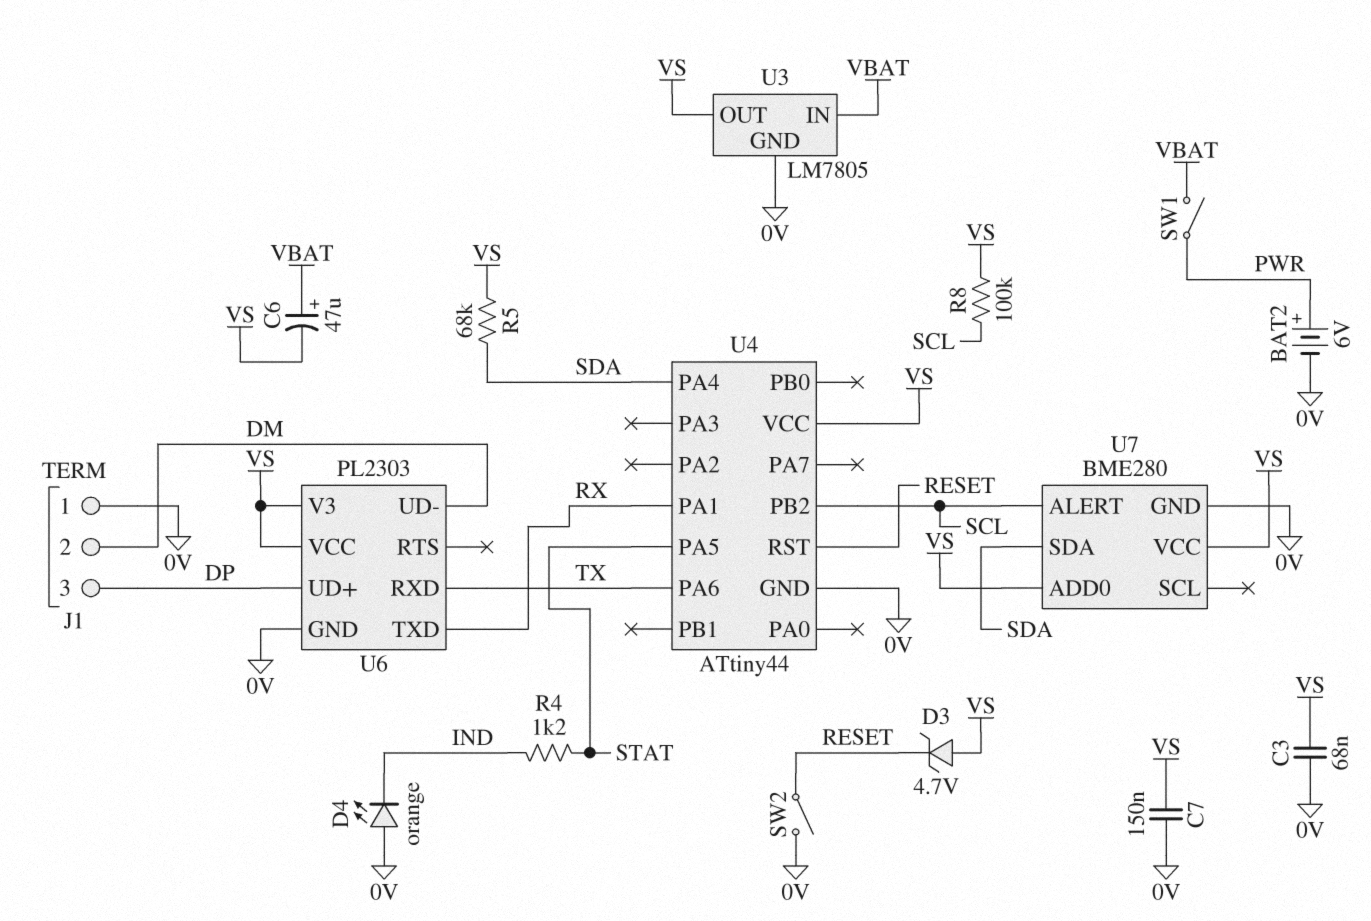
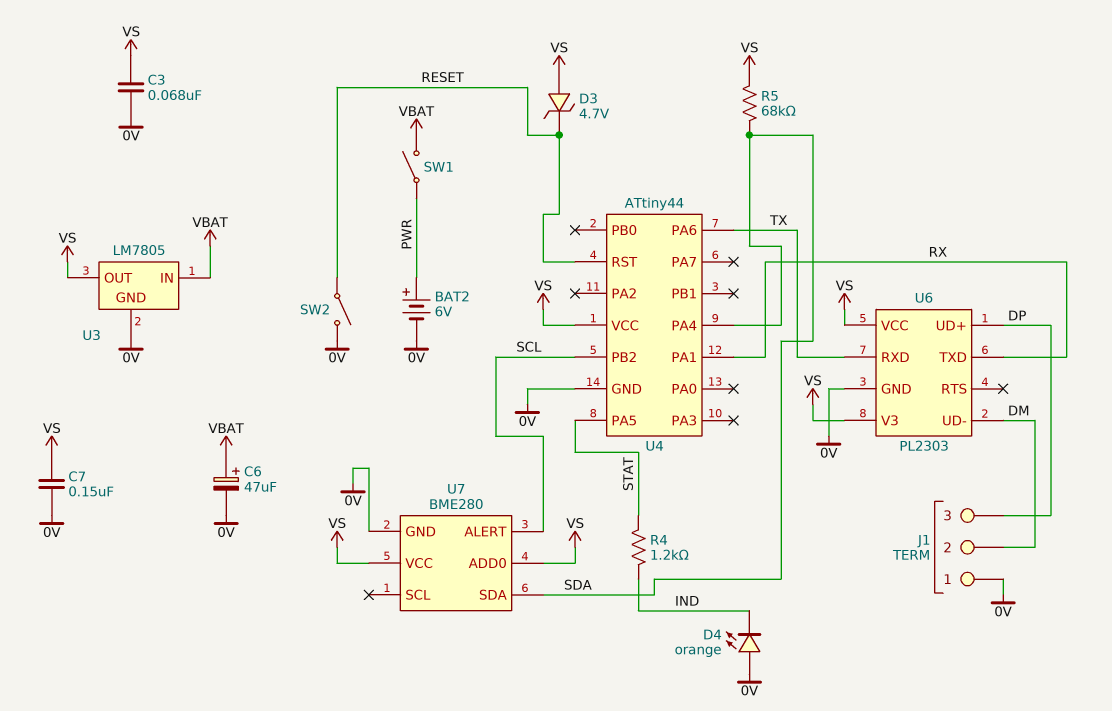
C6: 47uF (plus VBAT, minus VS) -> 47uF (plus VBAT, minus 0V)
R8: 100k (SCL, VS) -> none

